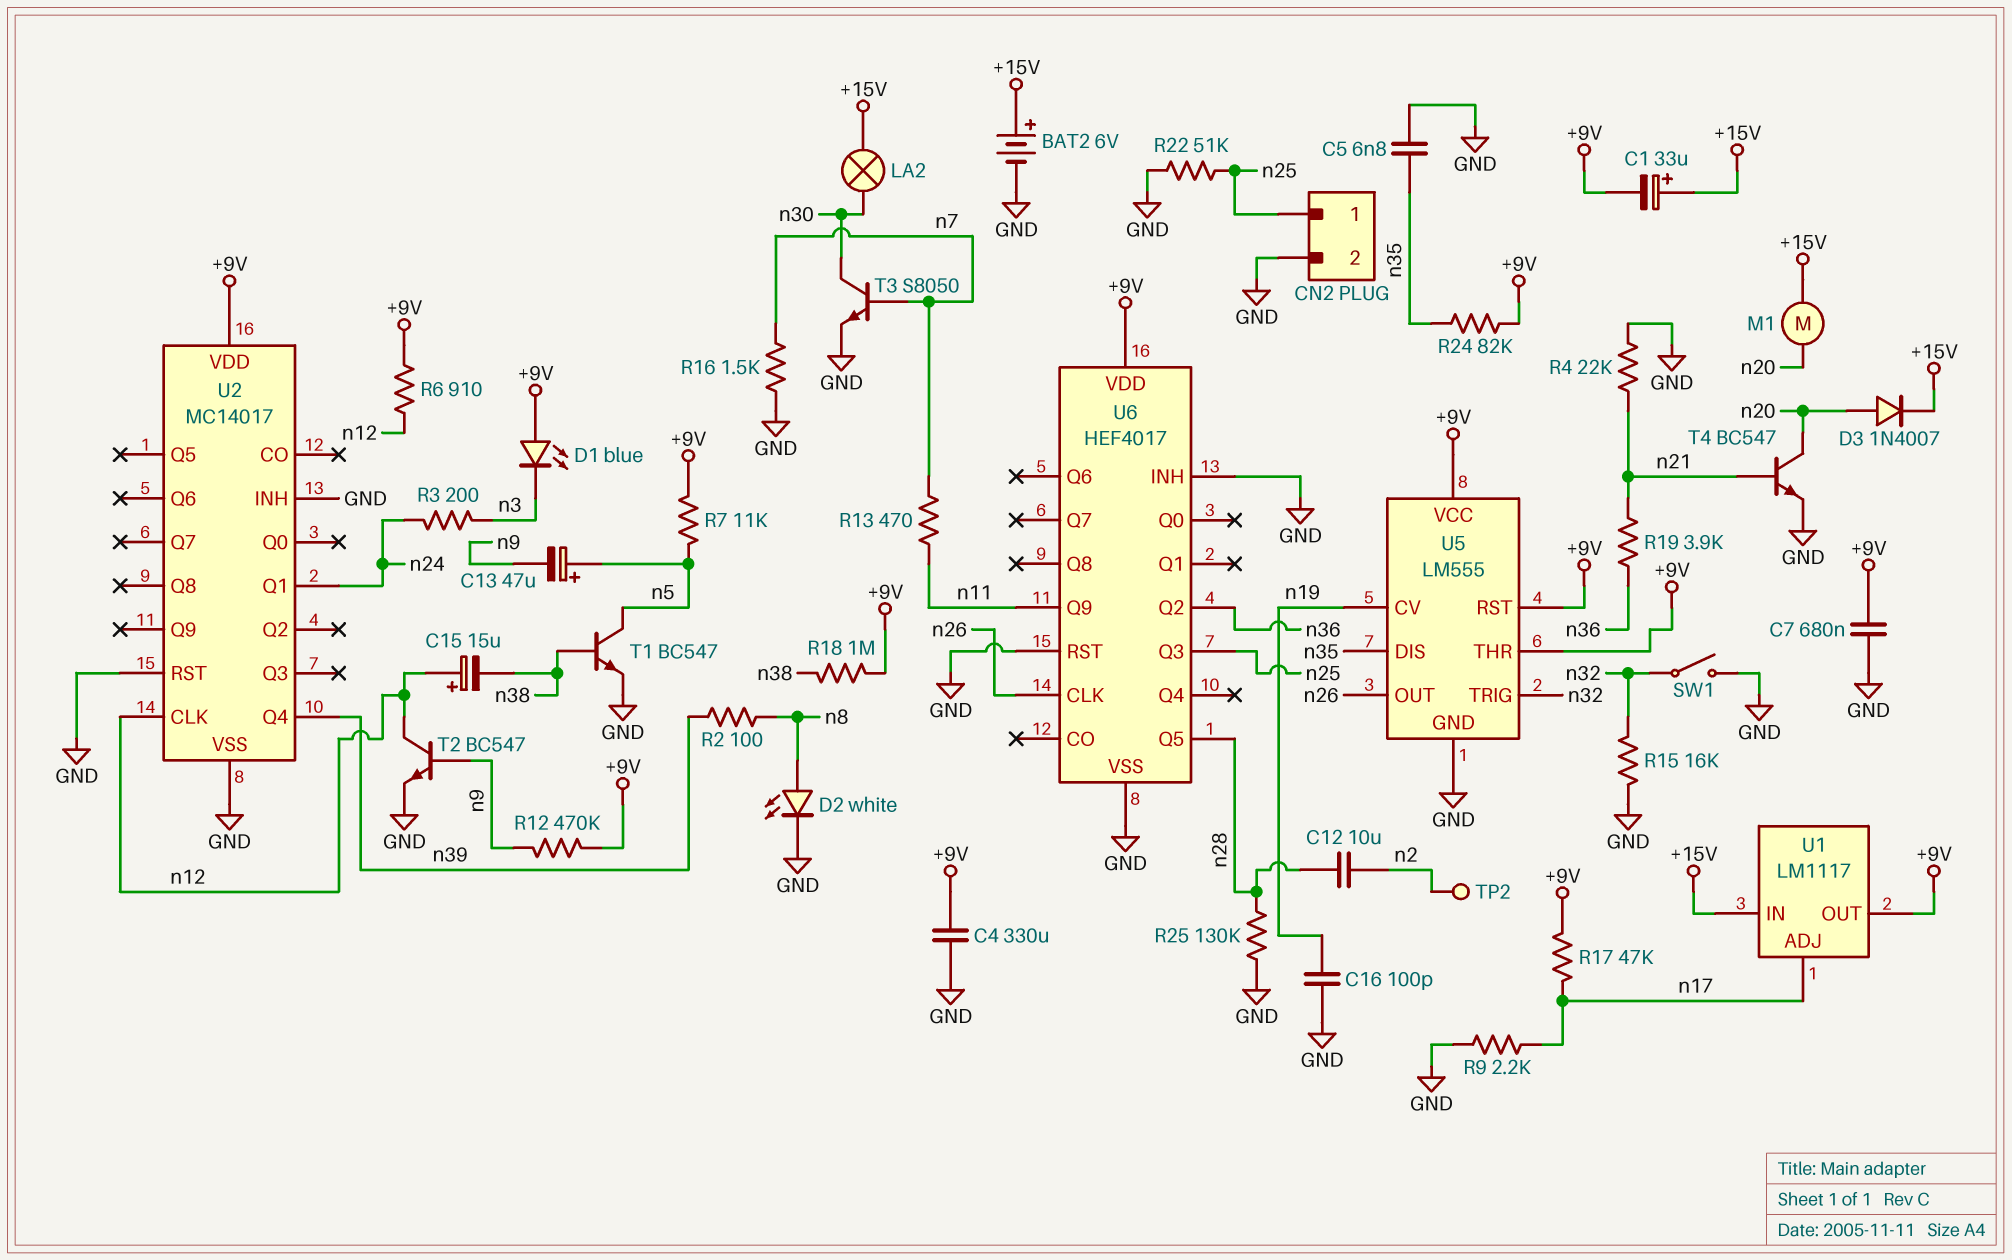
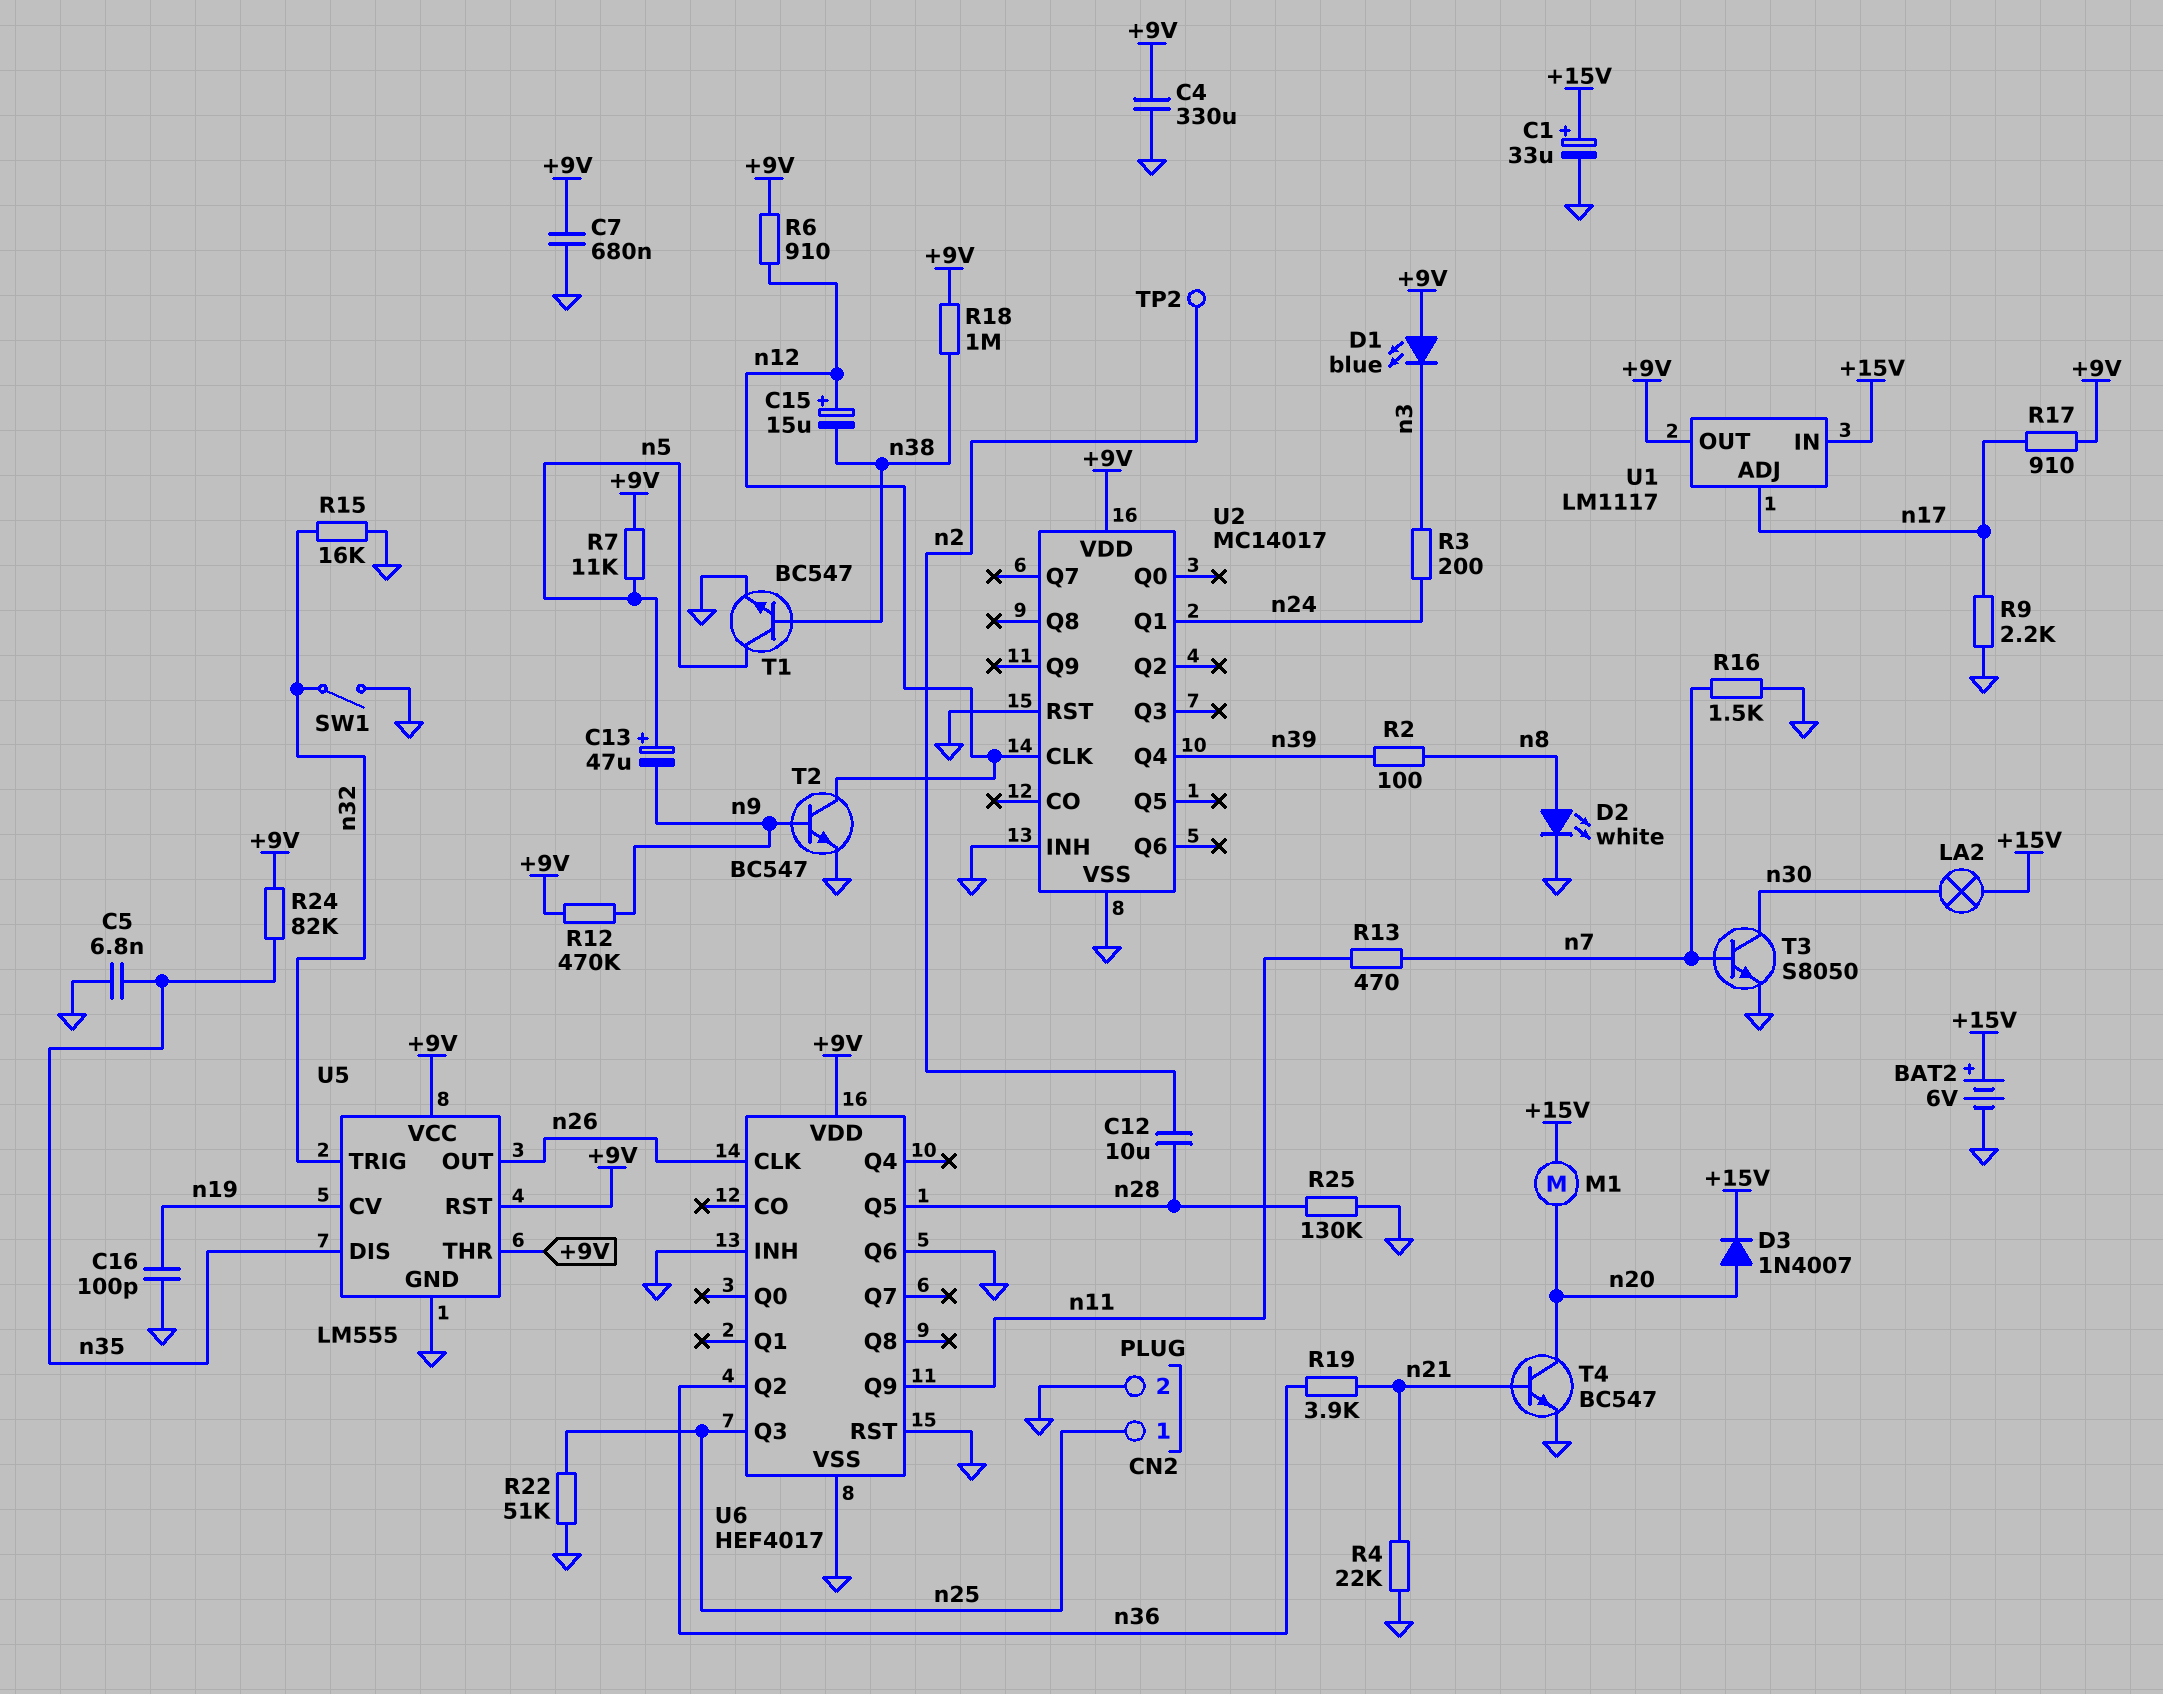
C1: 33uF (plus +15V, minus +9V) -> 33uF (plus +15V, minus GND)
R17: 47k (+9V, n17) -> 910 (+9V, n17)
U6 pin Q6: none -> GND

